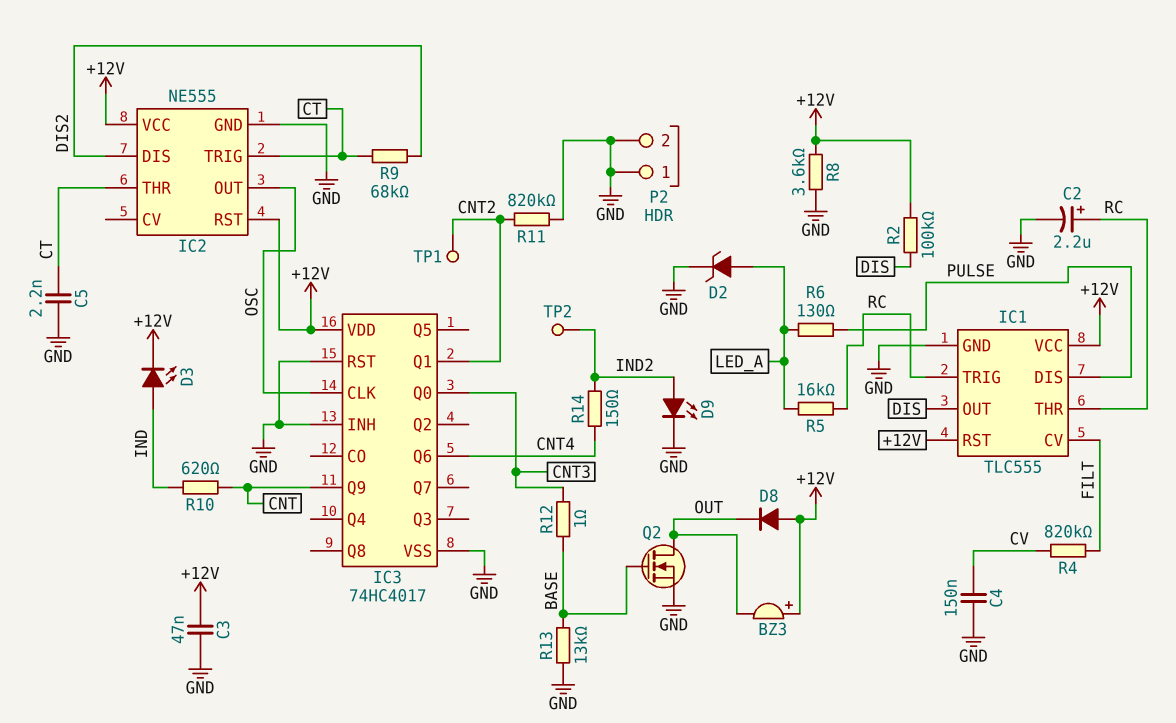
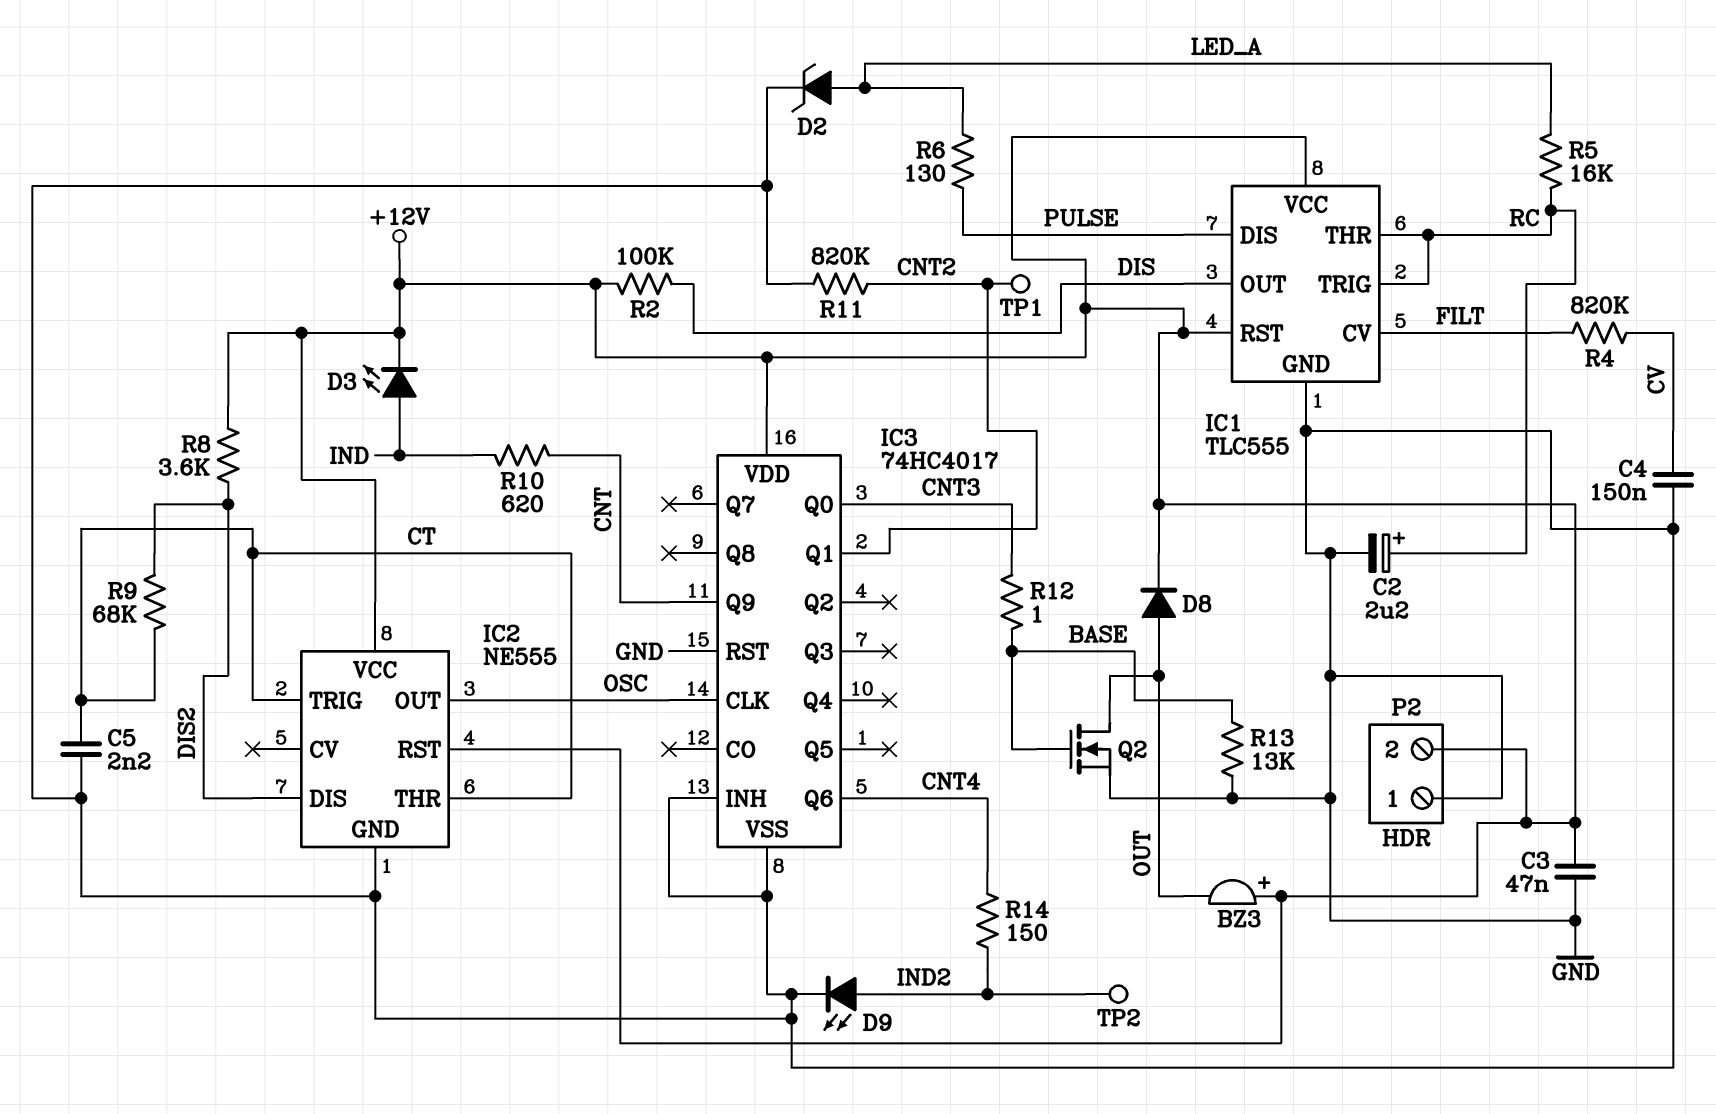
D8: diode (A +12V, K OUT) -> diode (A OUT, K +12V)
P2 pin 2: GND -> +12V
R8: 3.6k (+12V, GND) -> 3.6k (+12V, DIS2)

